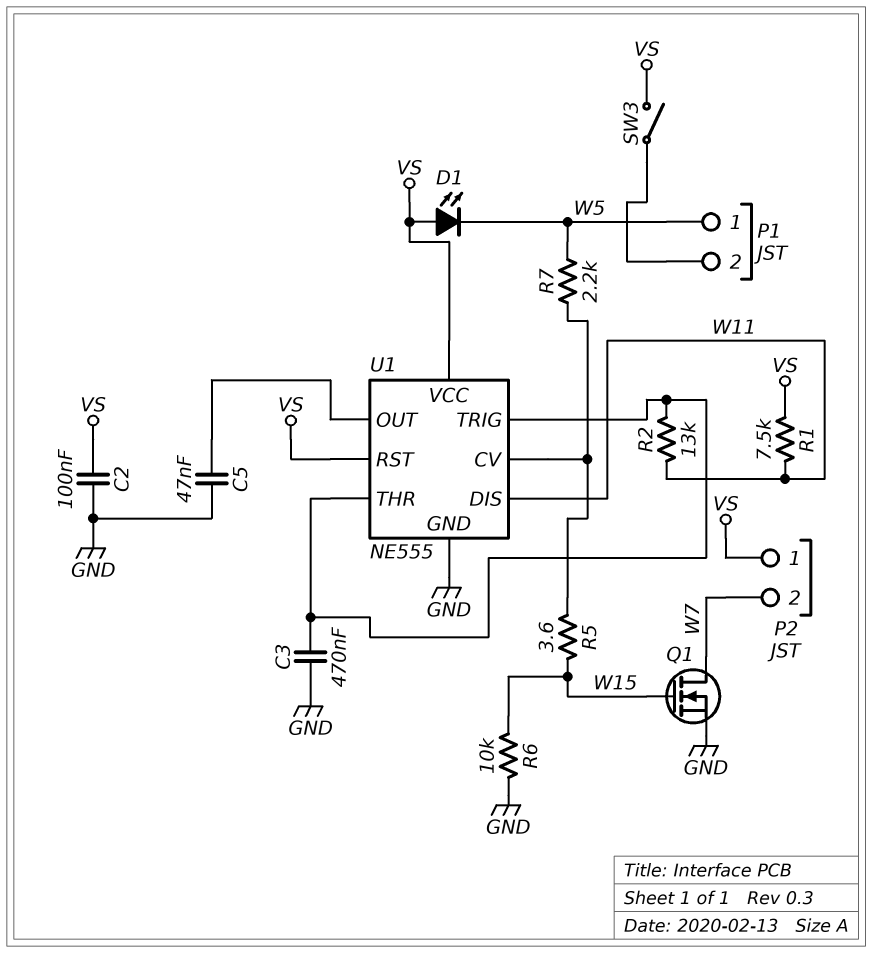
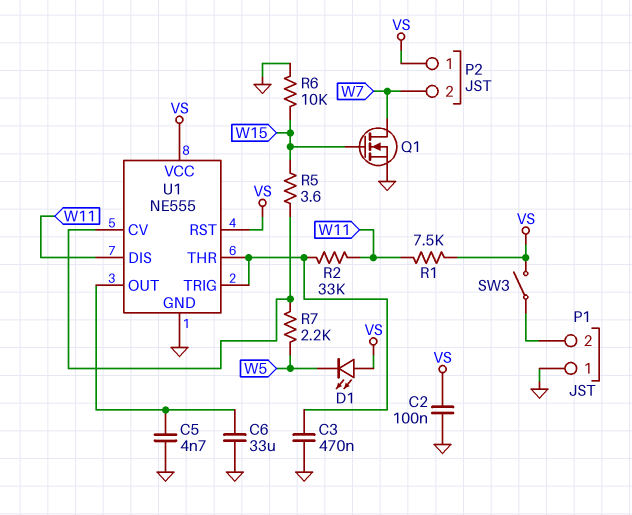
C5: 47nF (GND, U1/OUT) -> 4.7nF (GND, U1/OUT)
C6: none -> 33uF (GND, U1/OUT)
P1 pin 1: W5 -> GND
R2: 13k (U1/THR, W11) -> 33k (U1/THR, W11)

